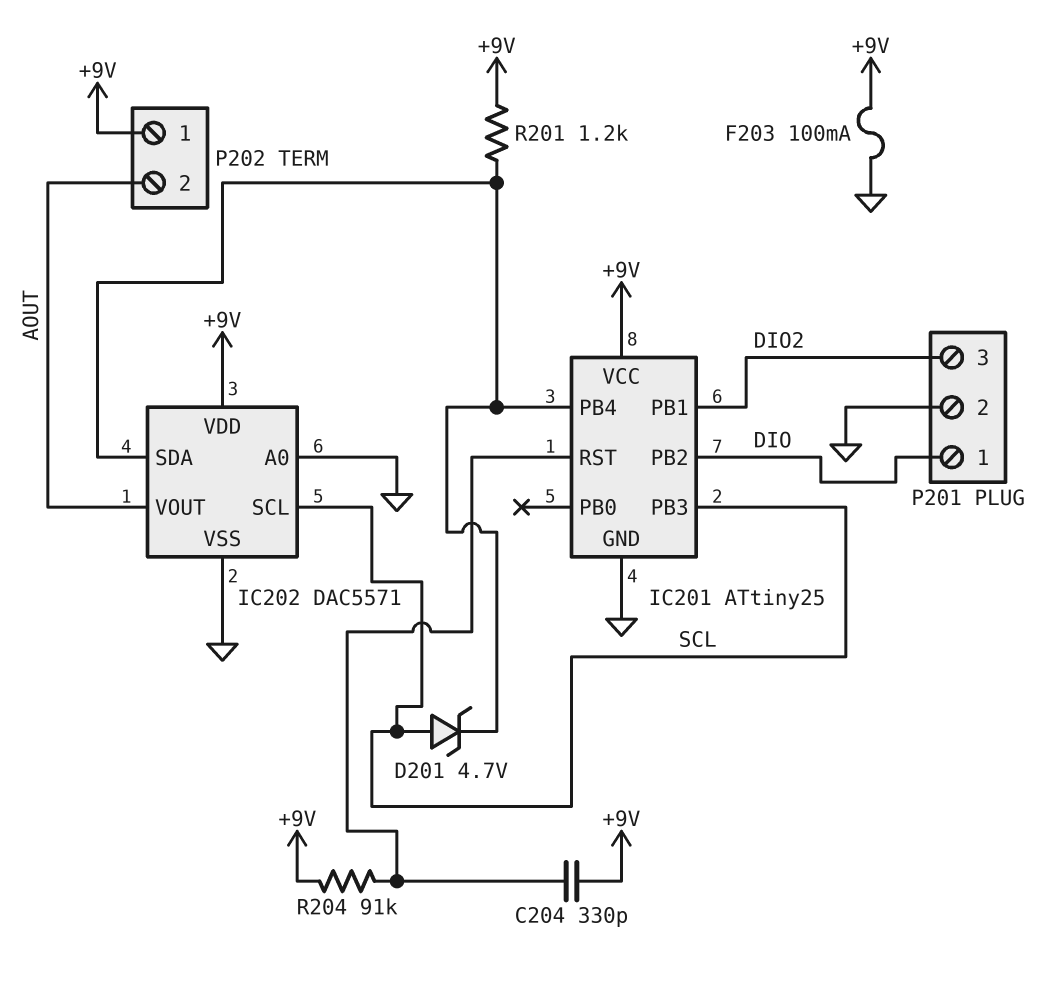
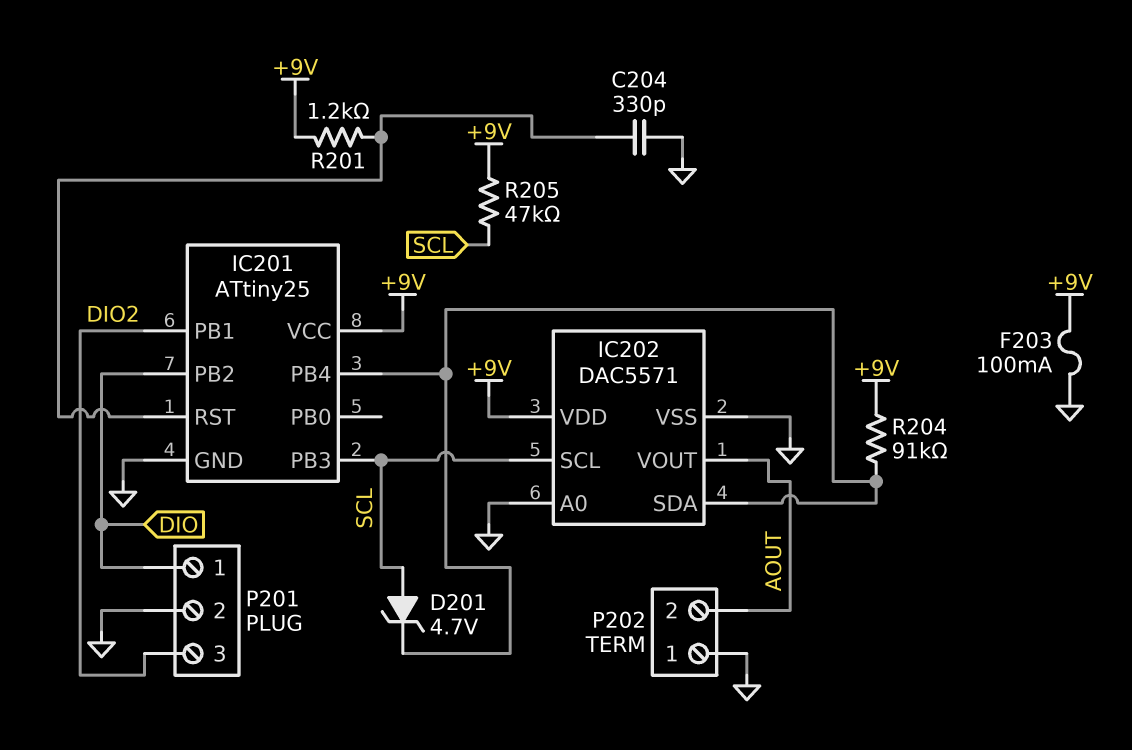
C204: 330pF (+9V, IC201/RST) -> 330pF (GND, IC201/RST)
P202 pin 1: +9V -> GND
R201: 1.2k (+9V, IC201/PB4) -> 1.2k (+9V, IC201/RST)
R204: 91k (+9V, IC201/RST) -> 91k (+9V, IC201/PB4)
R205: none -> 47k (+9V, SCL)

